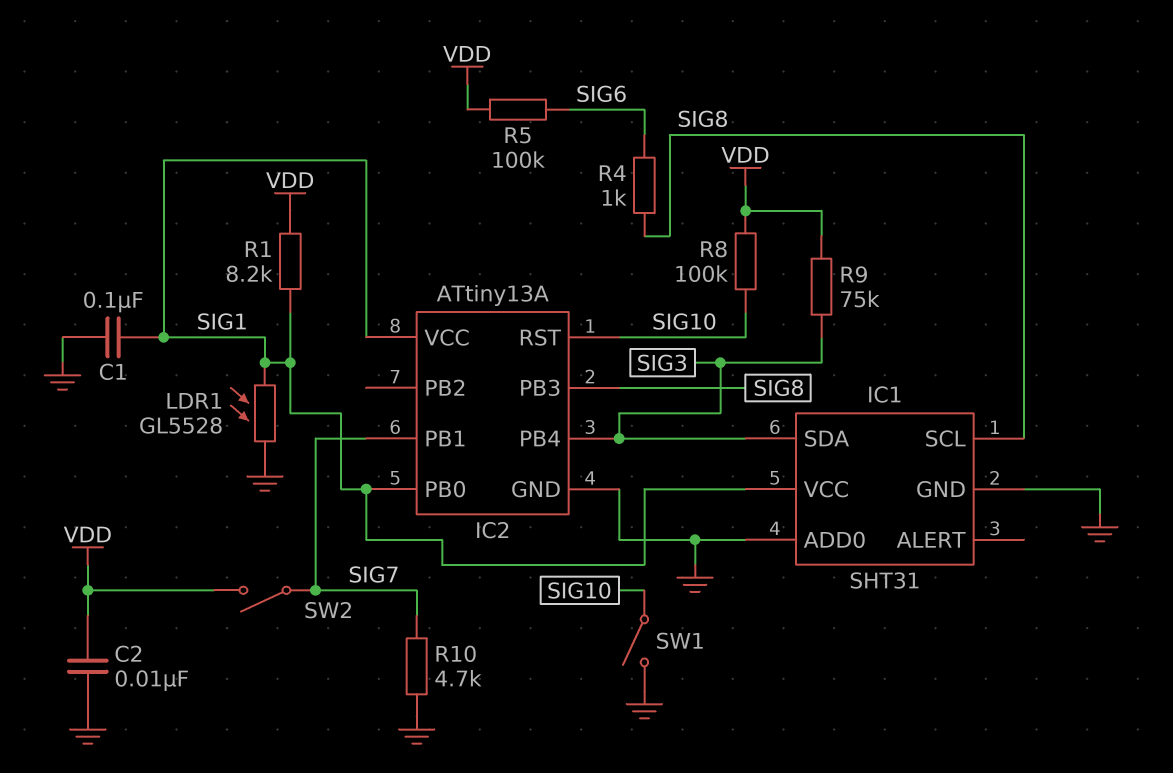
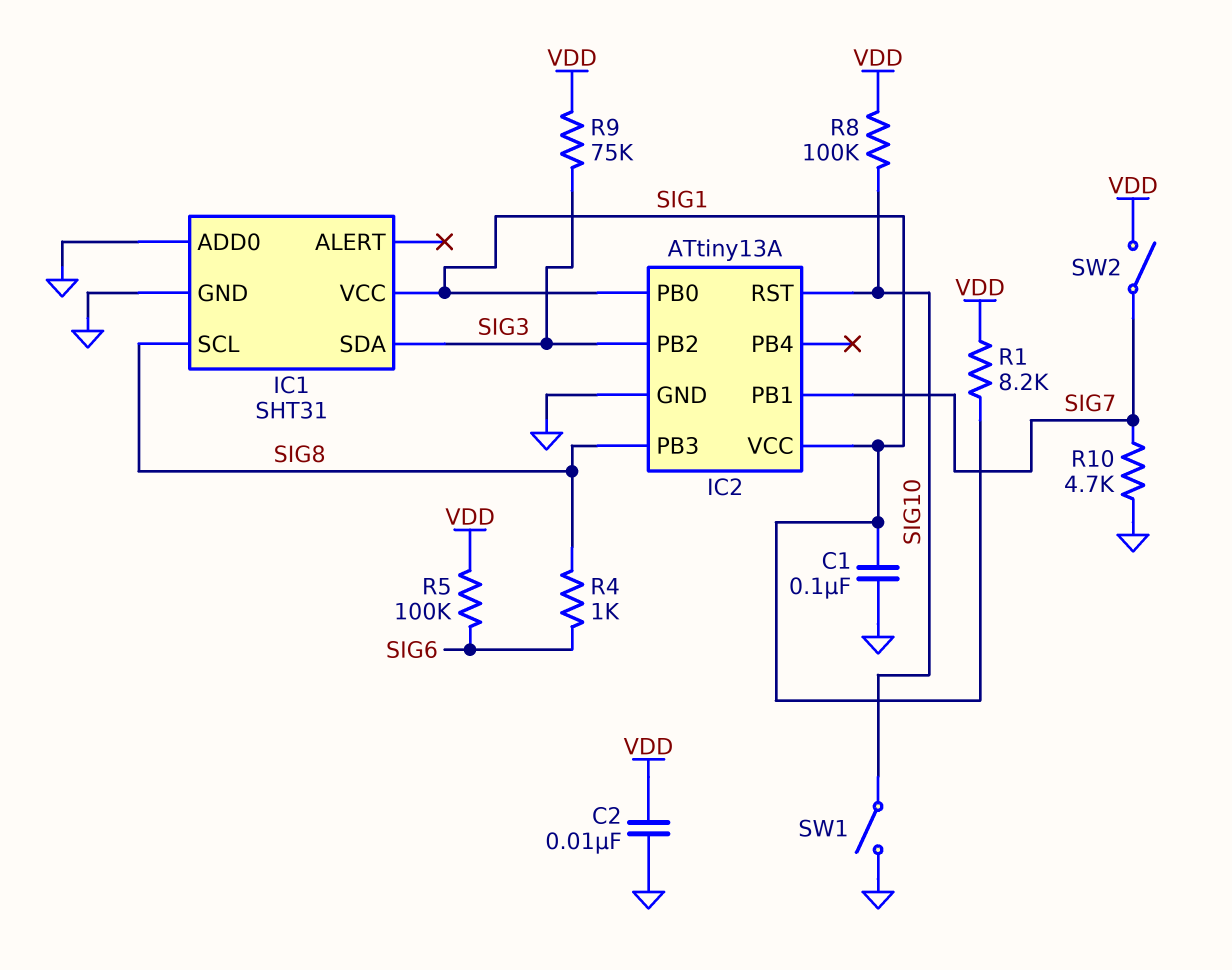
IC2 pin PB2: none -> SIG3
IC2 pin PB4: SIG3 -> none
LDR1: GL5528 (GND, SIG1) -> none

